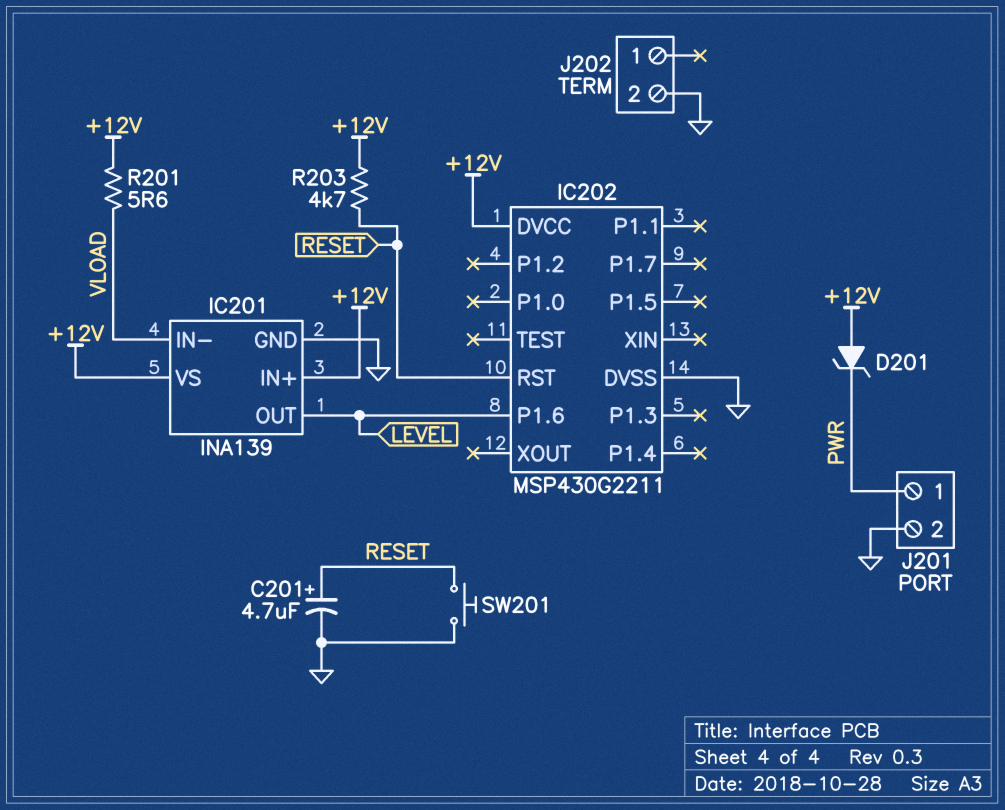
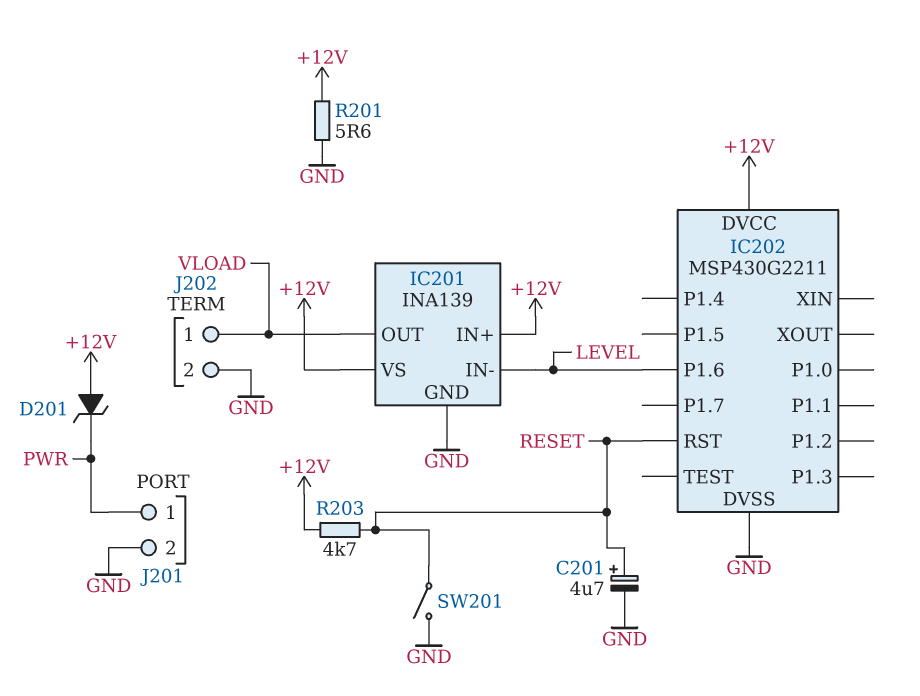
IC201 pin IN-: VLOAD -> LEVEL
IC201 pin OUT: LEVEL -> VLOAD
J202 pin 1: none -> VLOAD
R201: 5.6 (+12V, VLOAD) -> 5.6 (+12V, GND)
SW201: button (GND, RESET) -> switch (GND, RESET)

